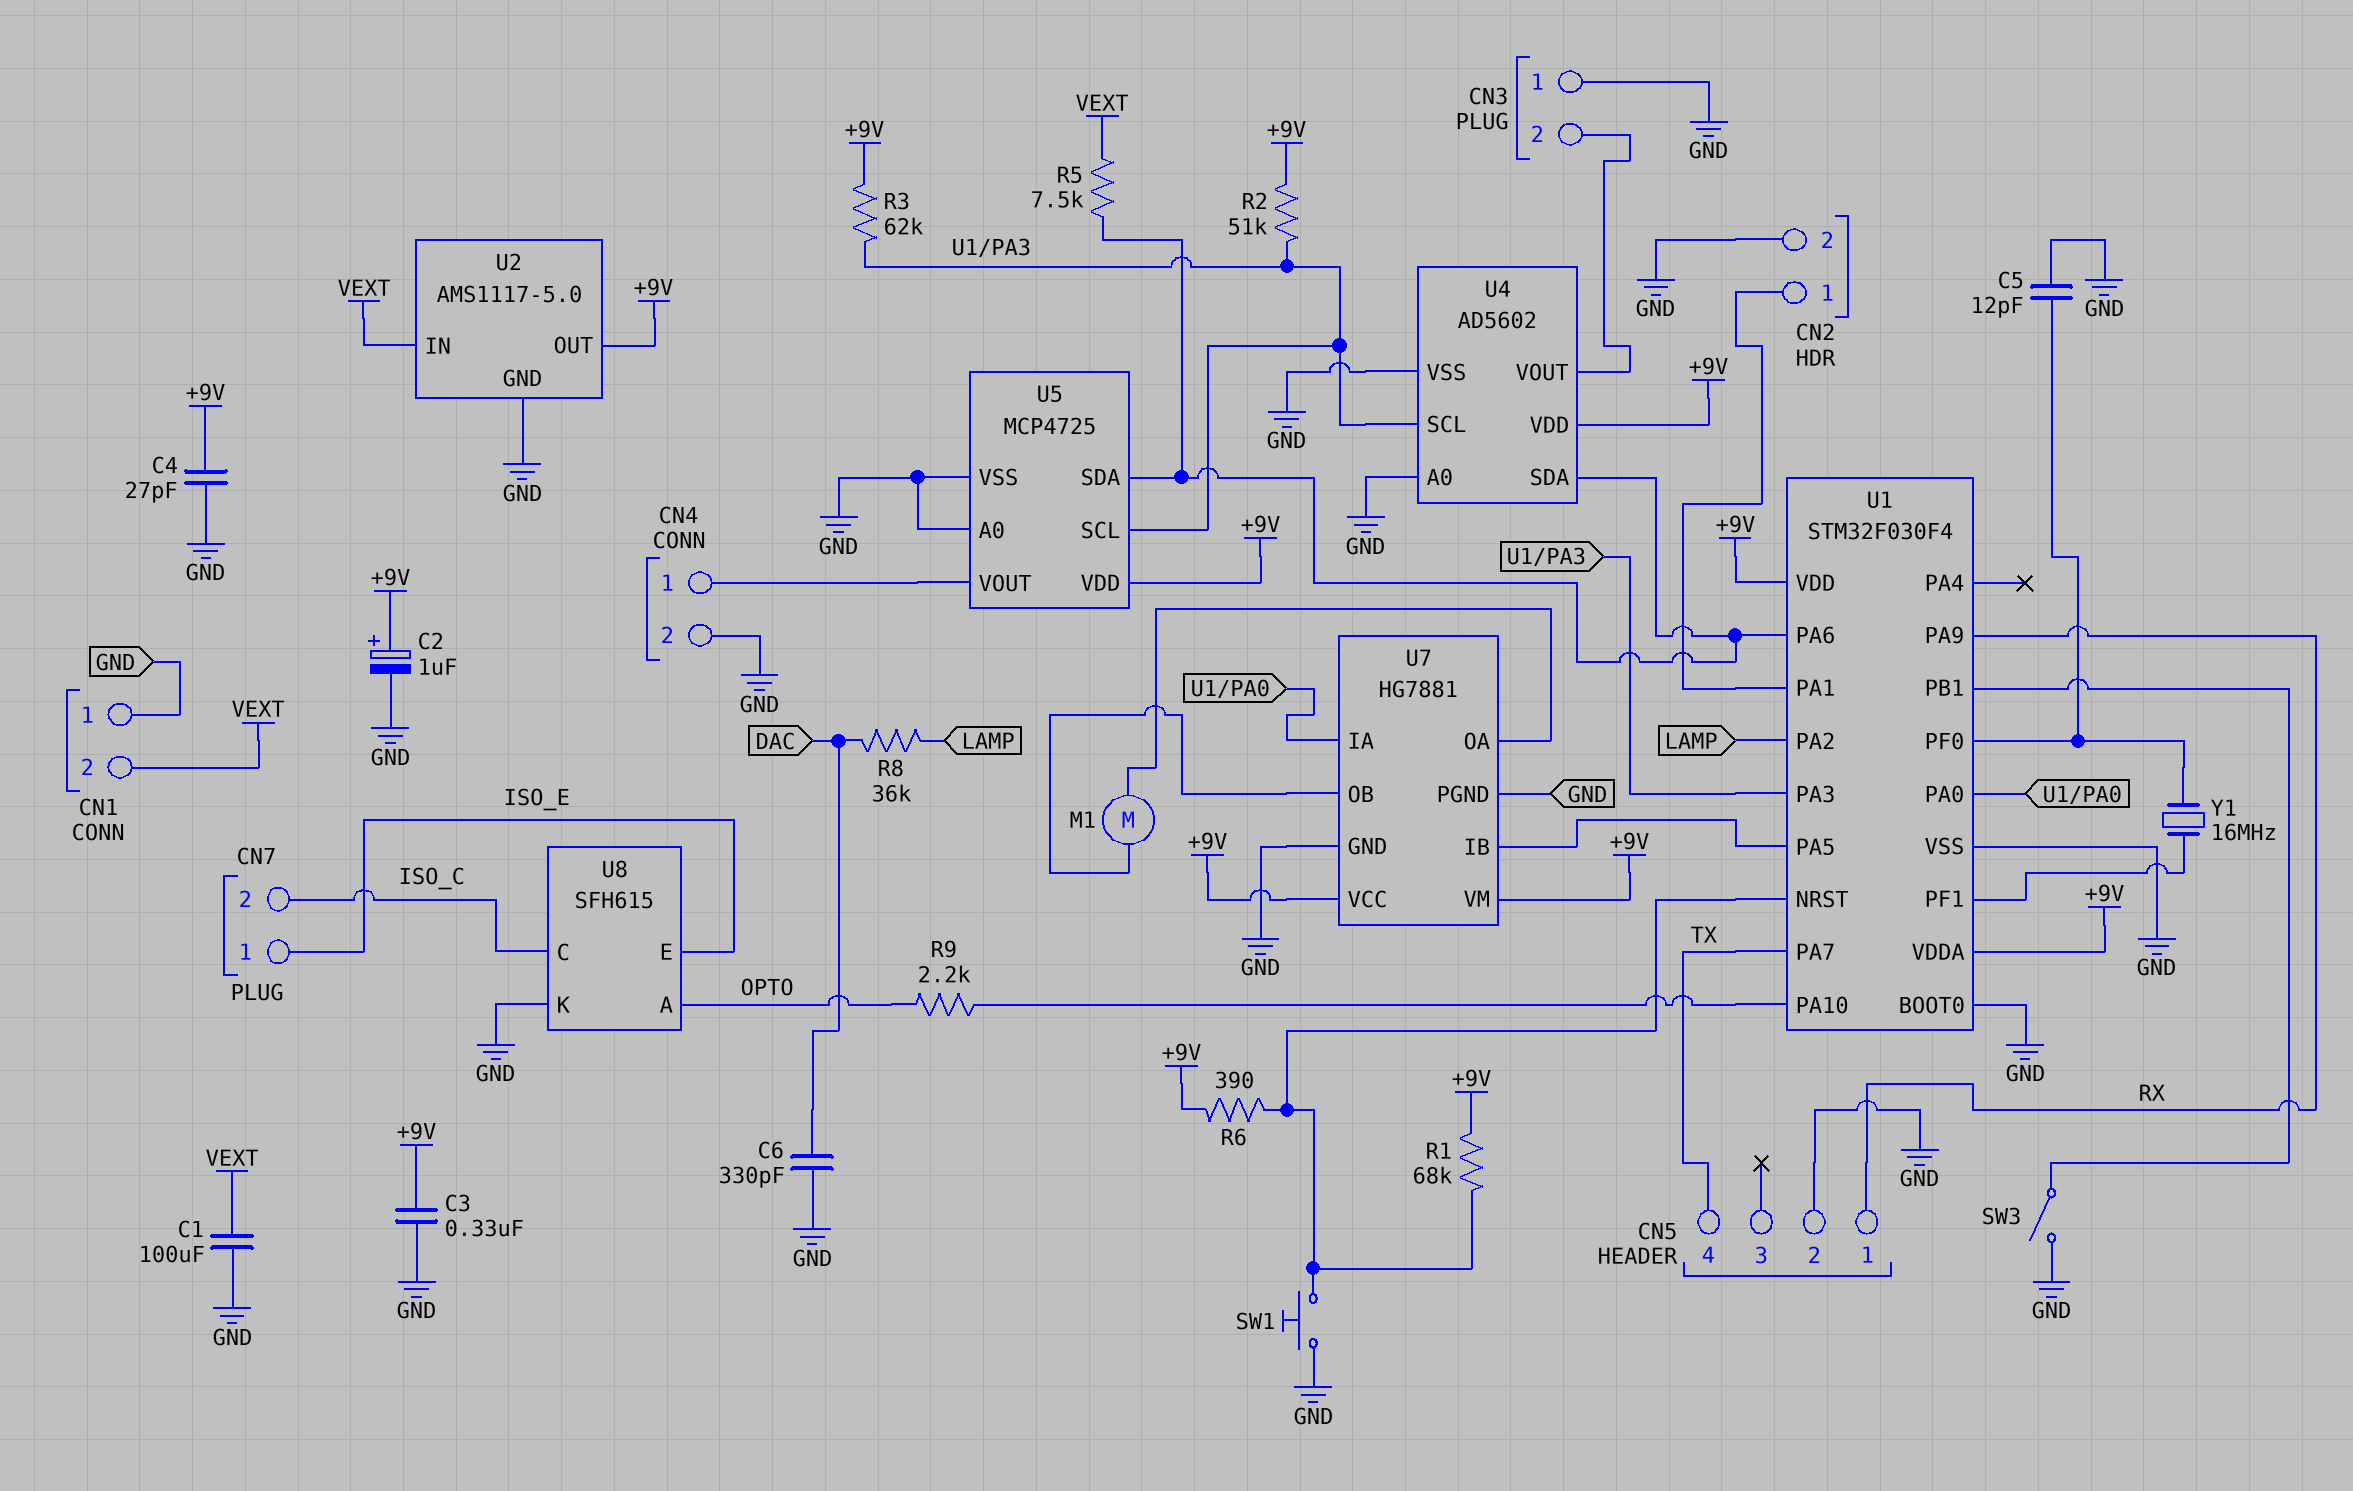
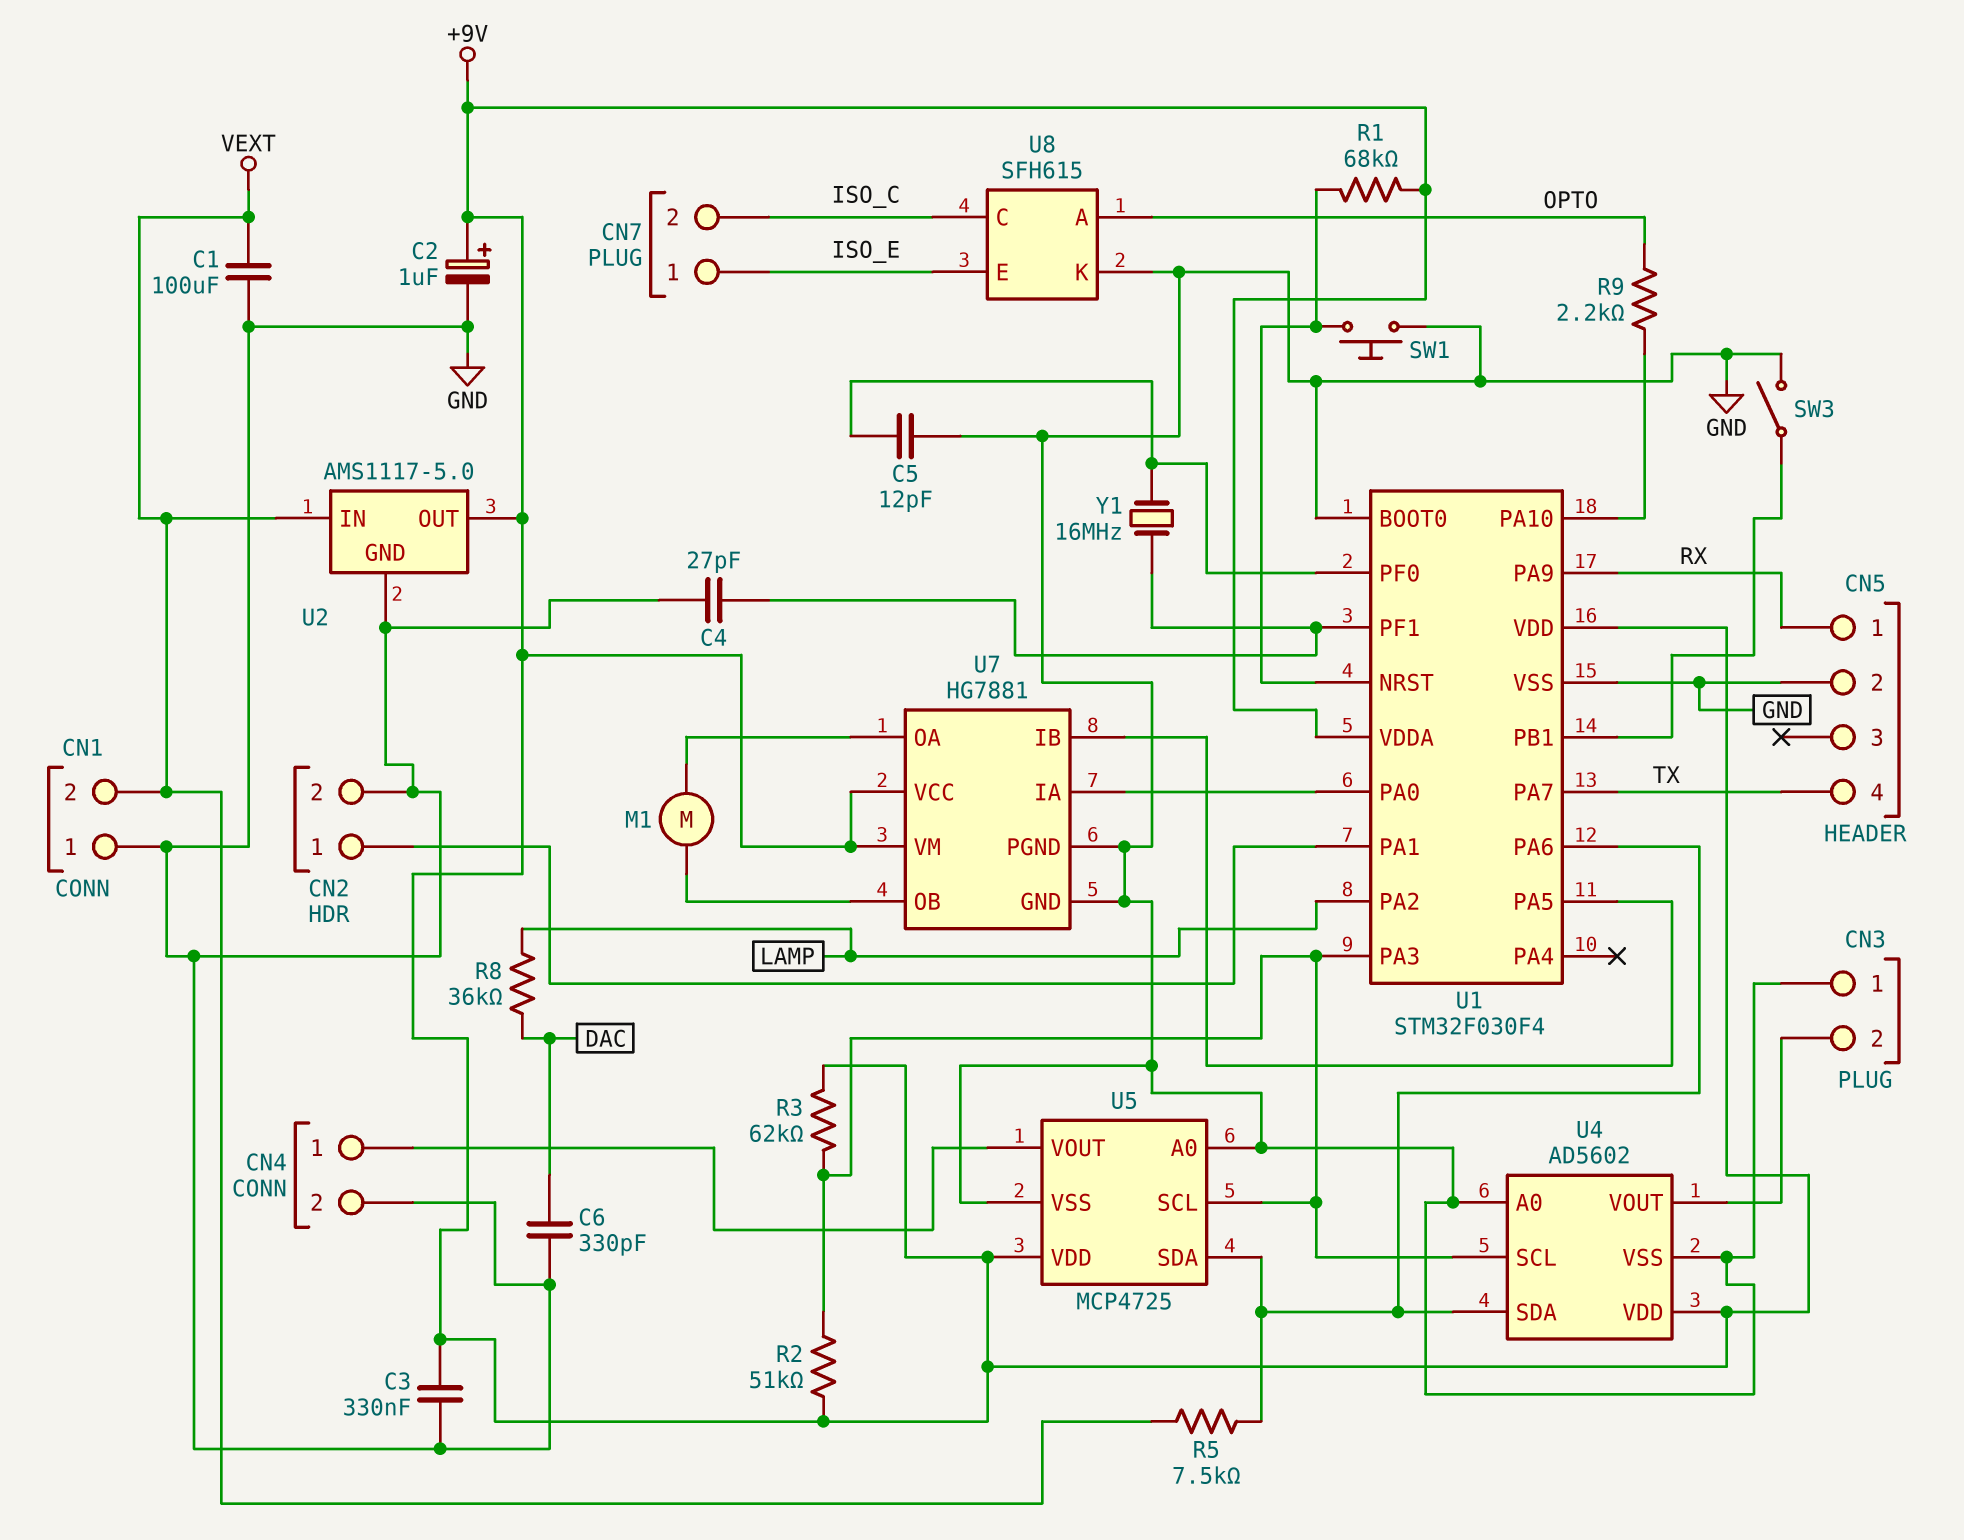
C4: 27pF (+9V, GND) -> 27pF (GND, U1/PF1)
R6: 390 (+9V, U1/NRST) -> none

